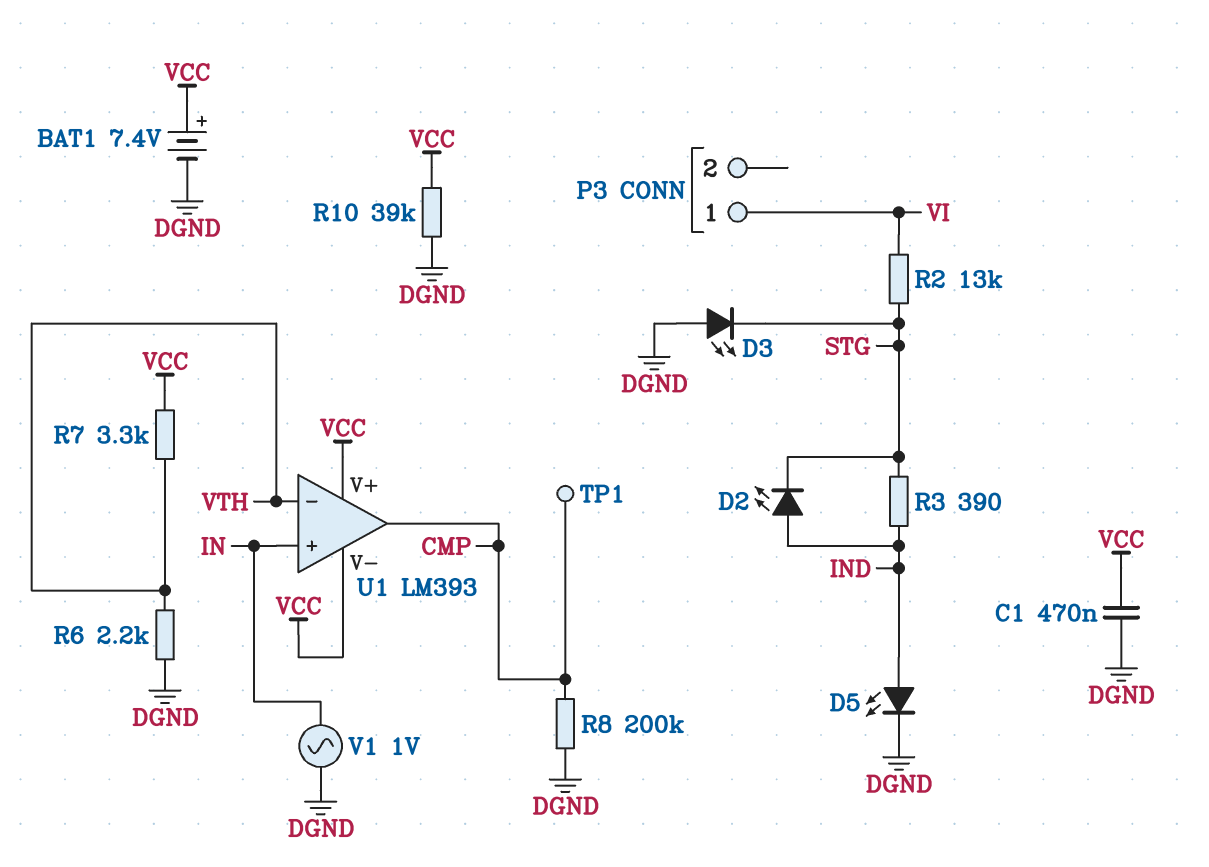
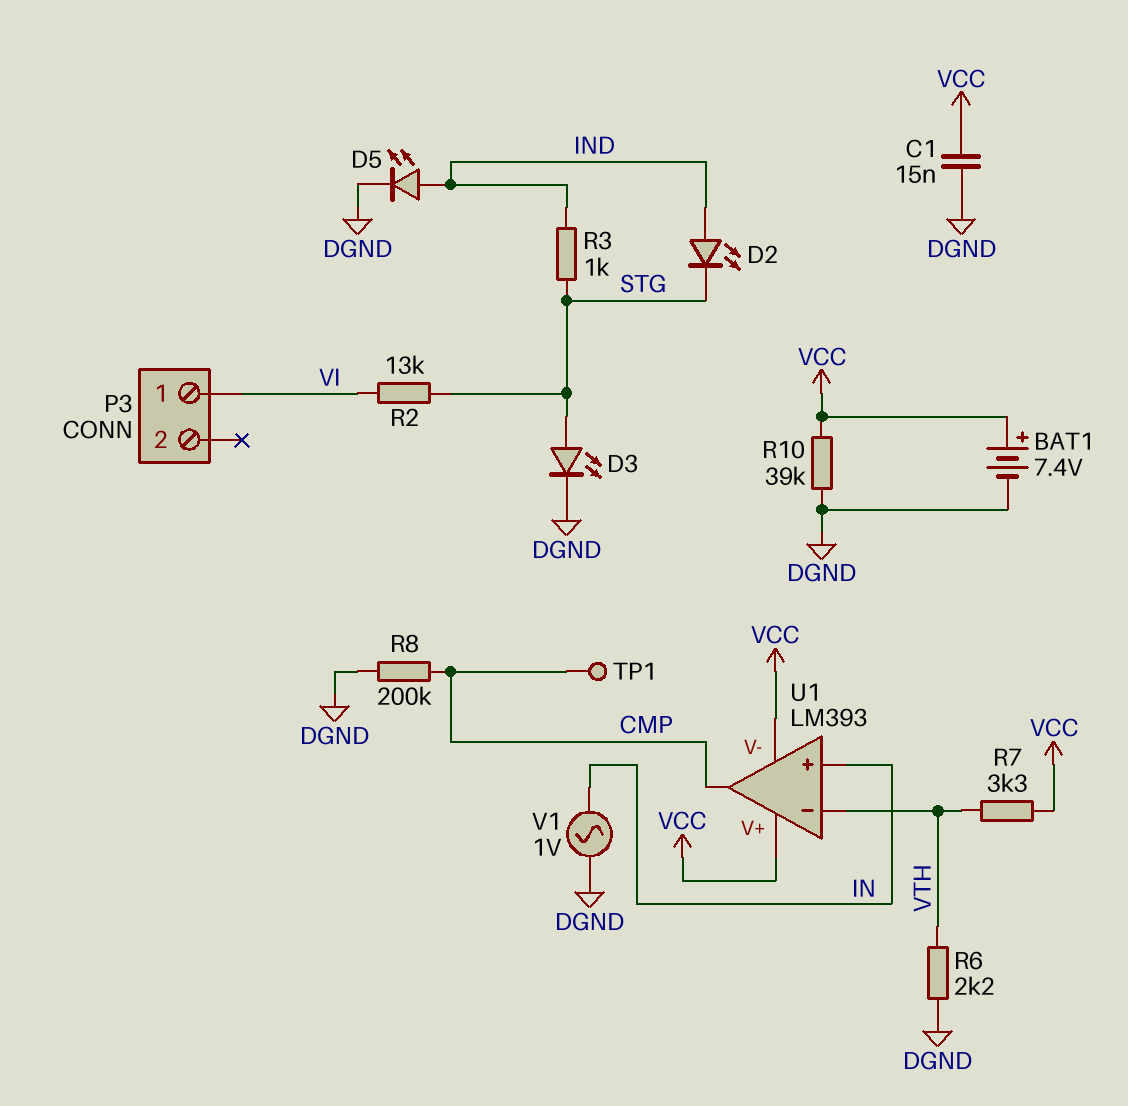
C1: 470nF (DGND, VCC) -> 15nF (DGND, VCC)
D3: LED (A DGND, K STG) -> LED (A STG, K DGND)
R3: 390 (IND, STG) -> 1k (IND, STG)

